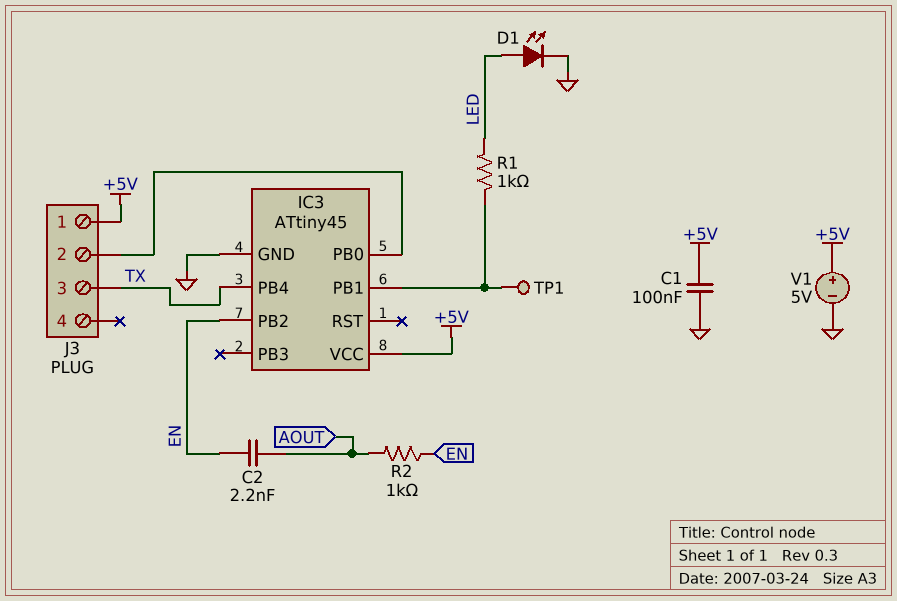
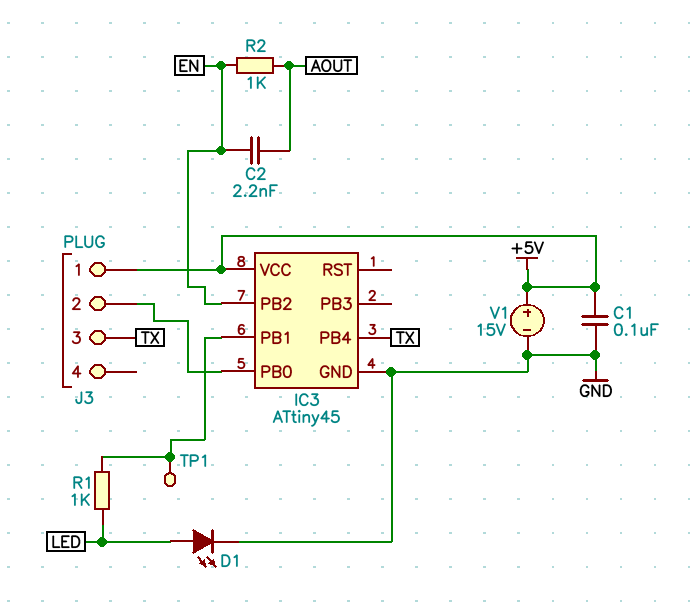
V1: 5V (plus +5V, minus GND) -> 15V (plus +5V, minus GND)

